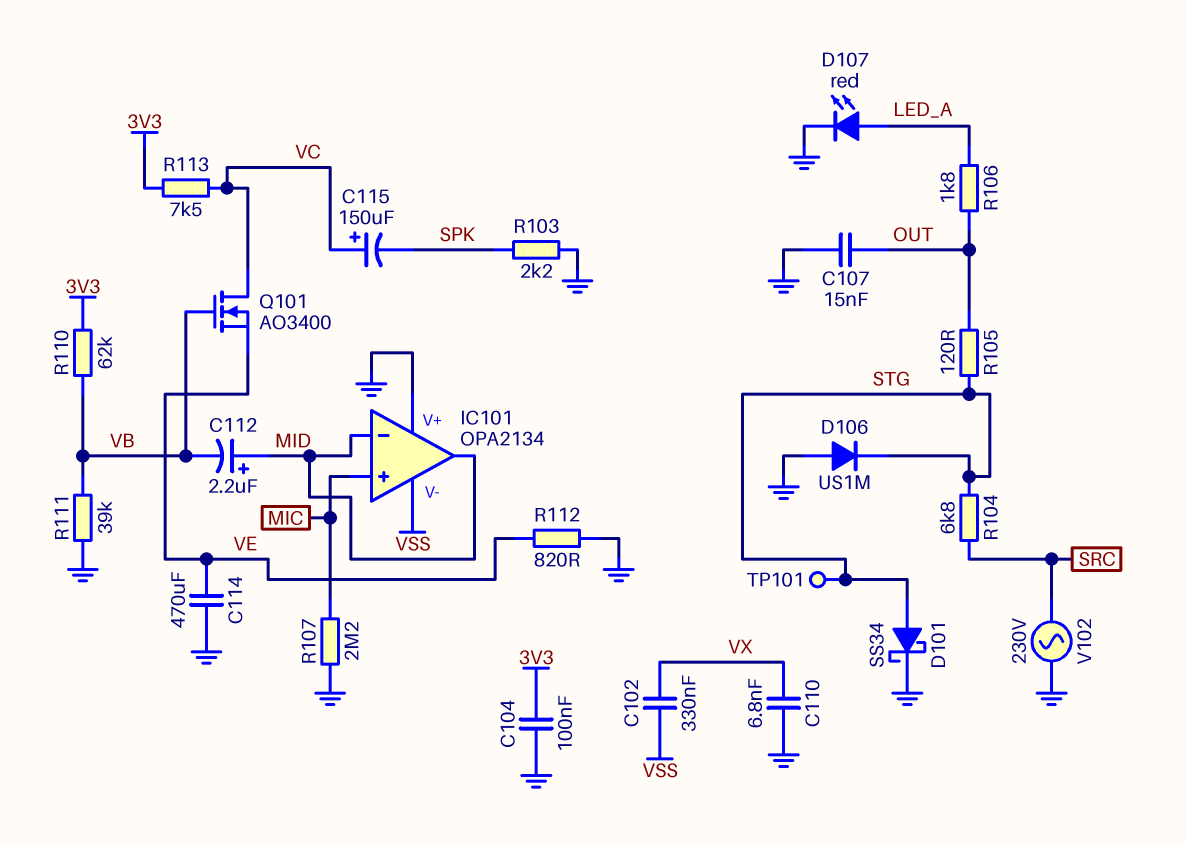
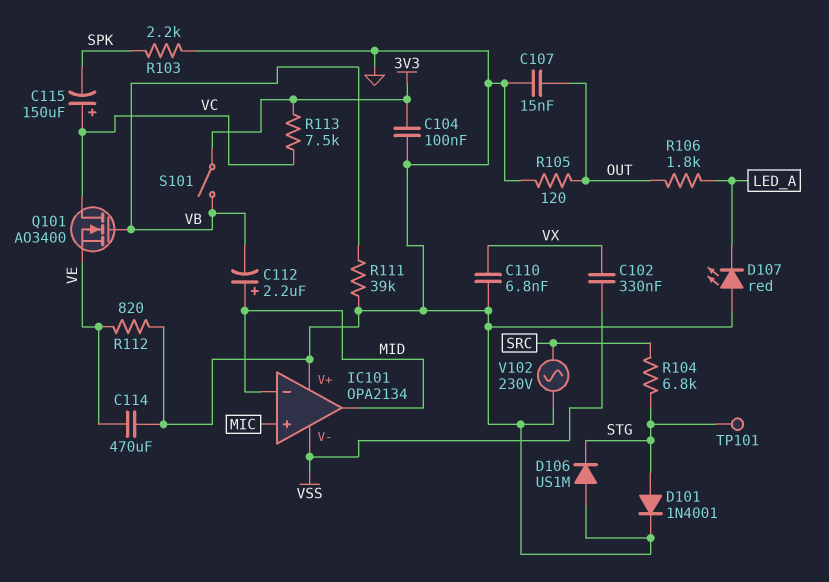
D101: schottky SS34 (A STG, K GND) -> diode 1N4001 (A STG, K GND)
D107: LED red (A LED_A, K GND) -> LED red (A GND, K LED_A)
R105: 120 (OUT, STG) -> 120 (GND, OUT)
R107: 2.2M (GND, MIC) -> none
R110: 62k (3V3, VB) -> none
S101: none -> switch (3V3, VB)

